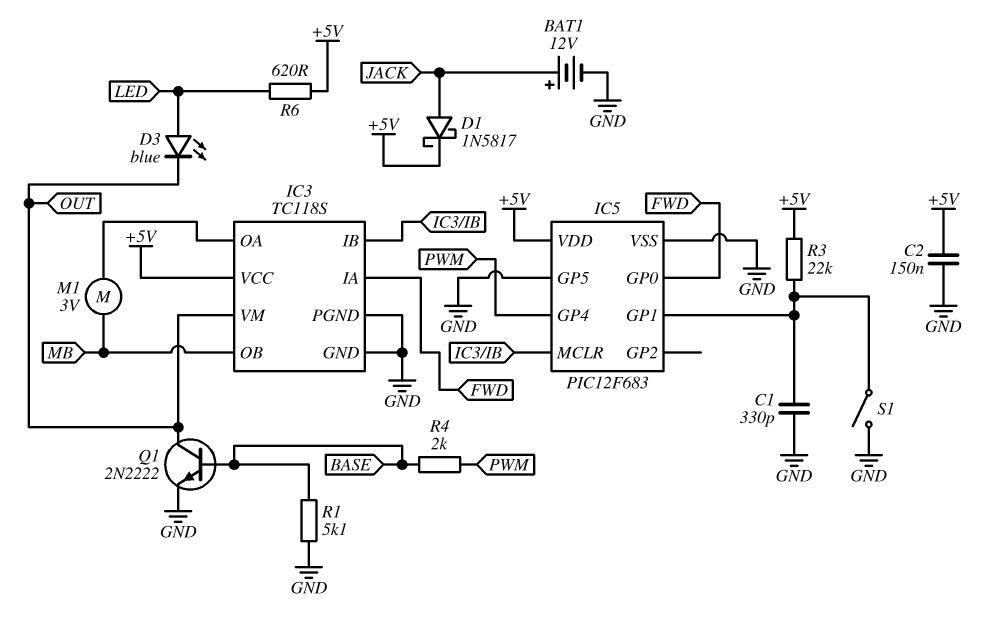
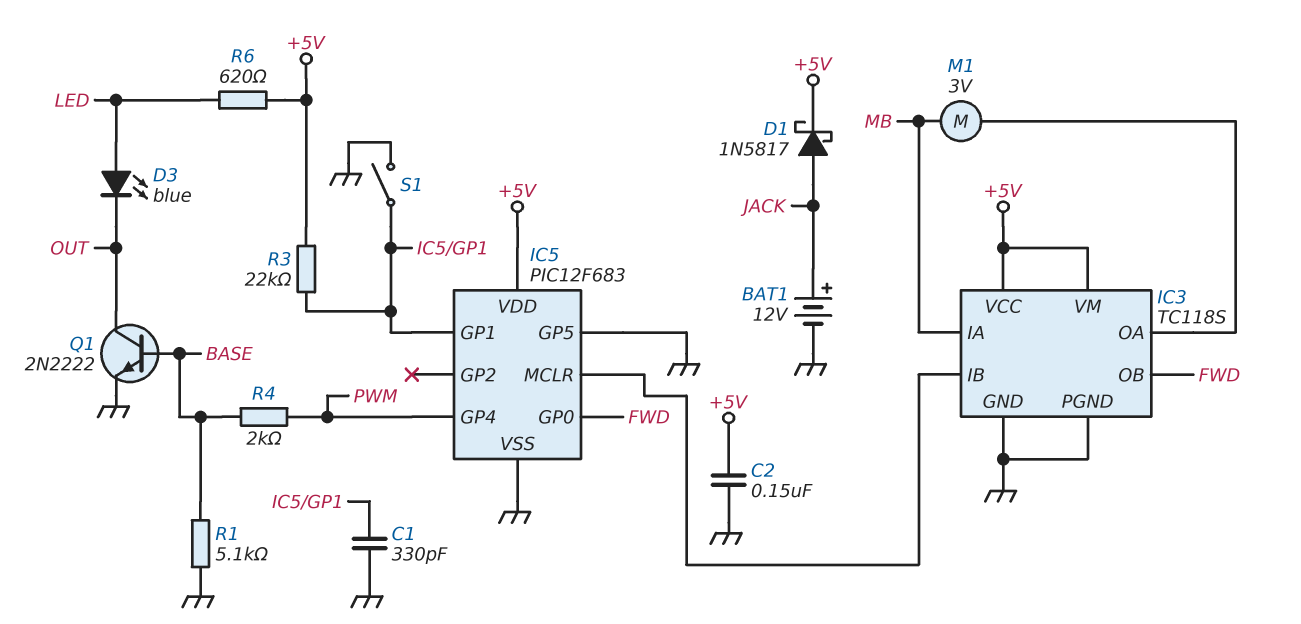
IC3 pin IA: FWD -> MB
IC3 pin OB: MB -> FWD
IC3 pin VM: OUT -> +5V

